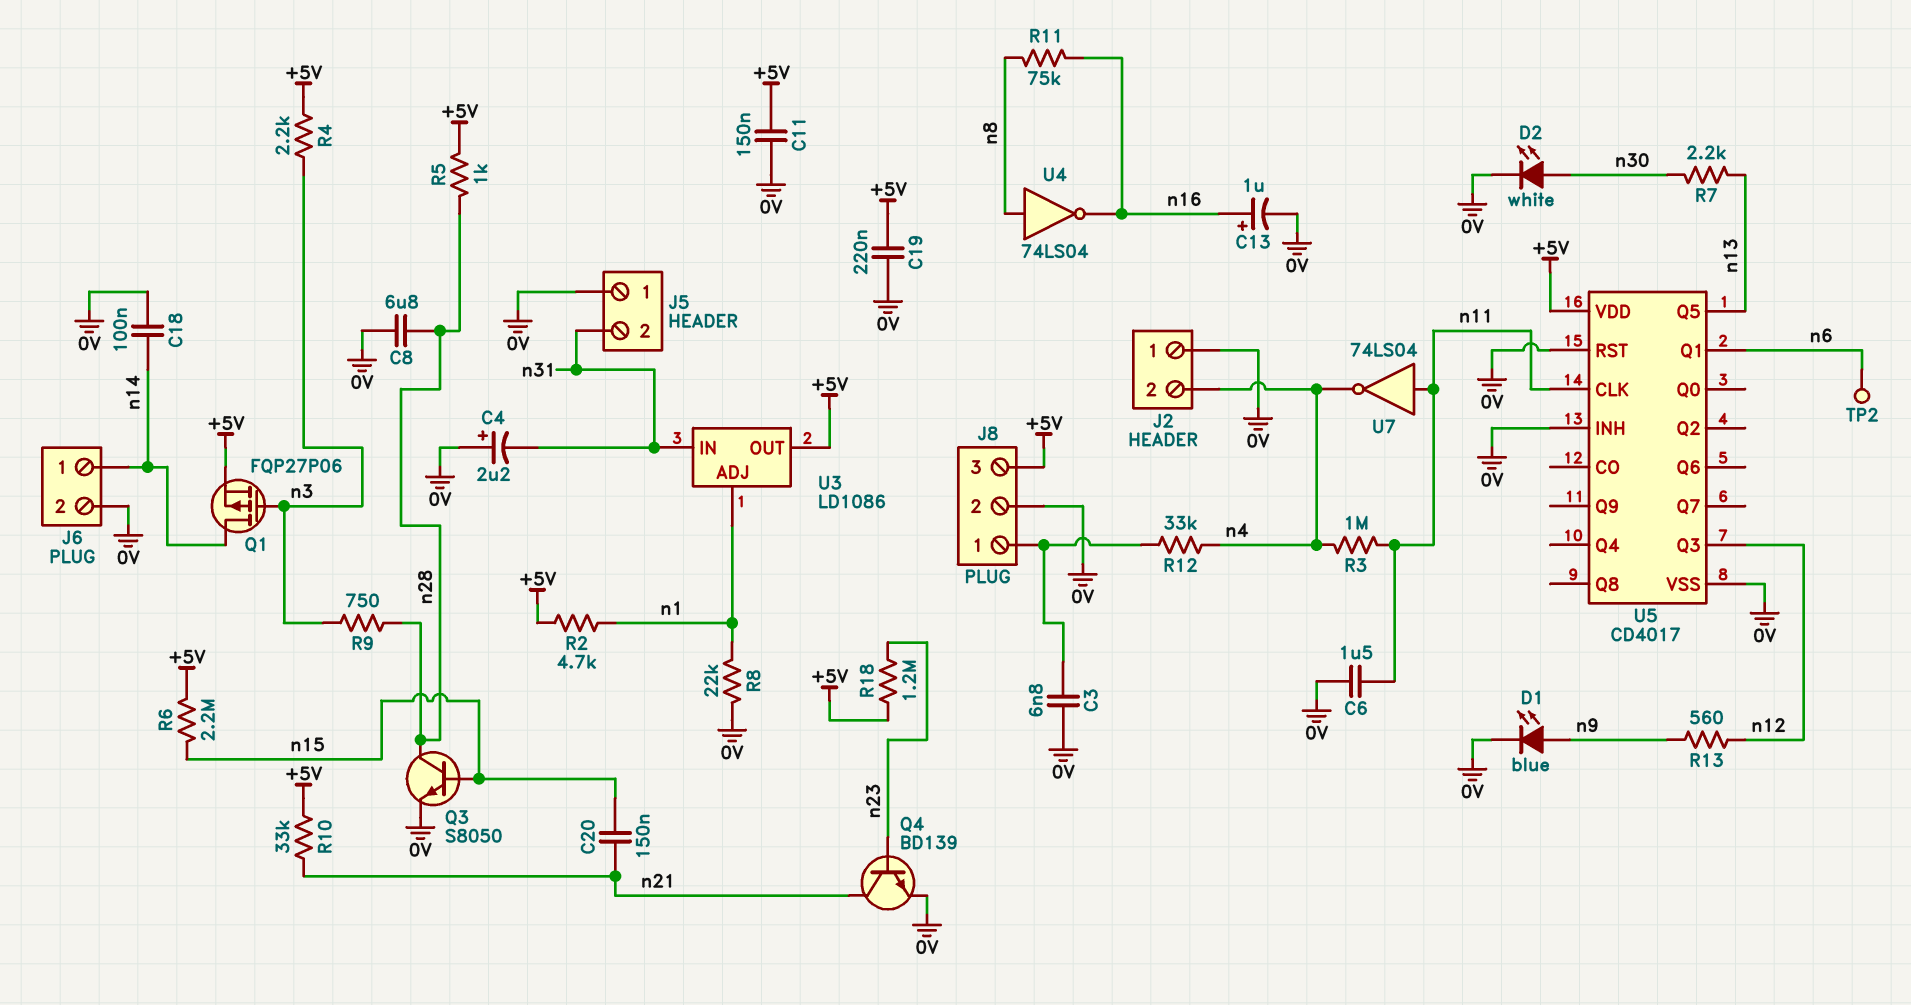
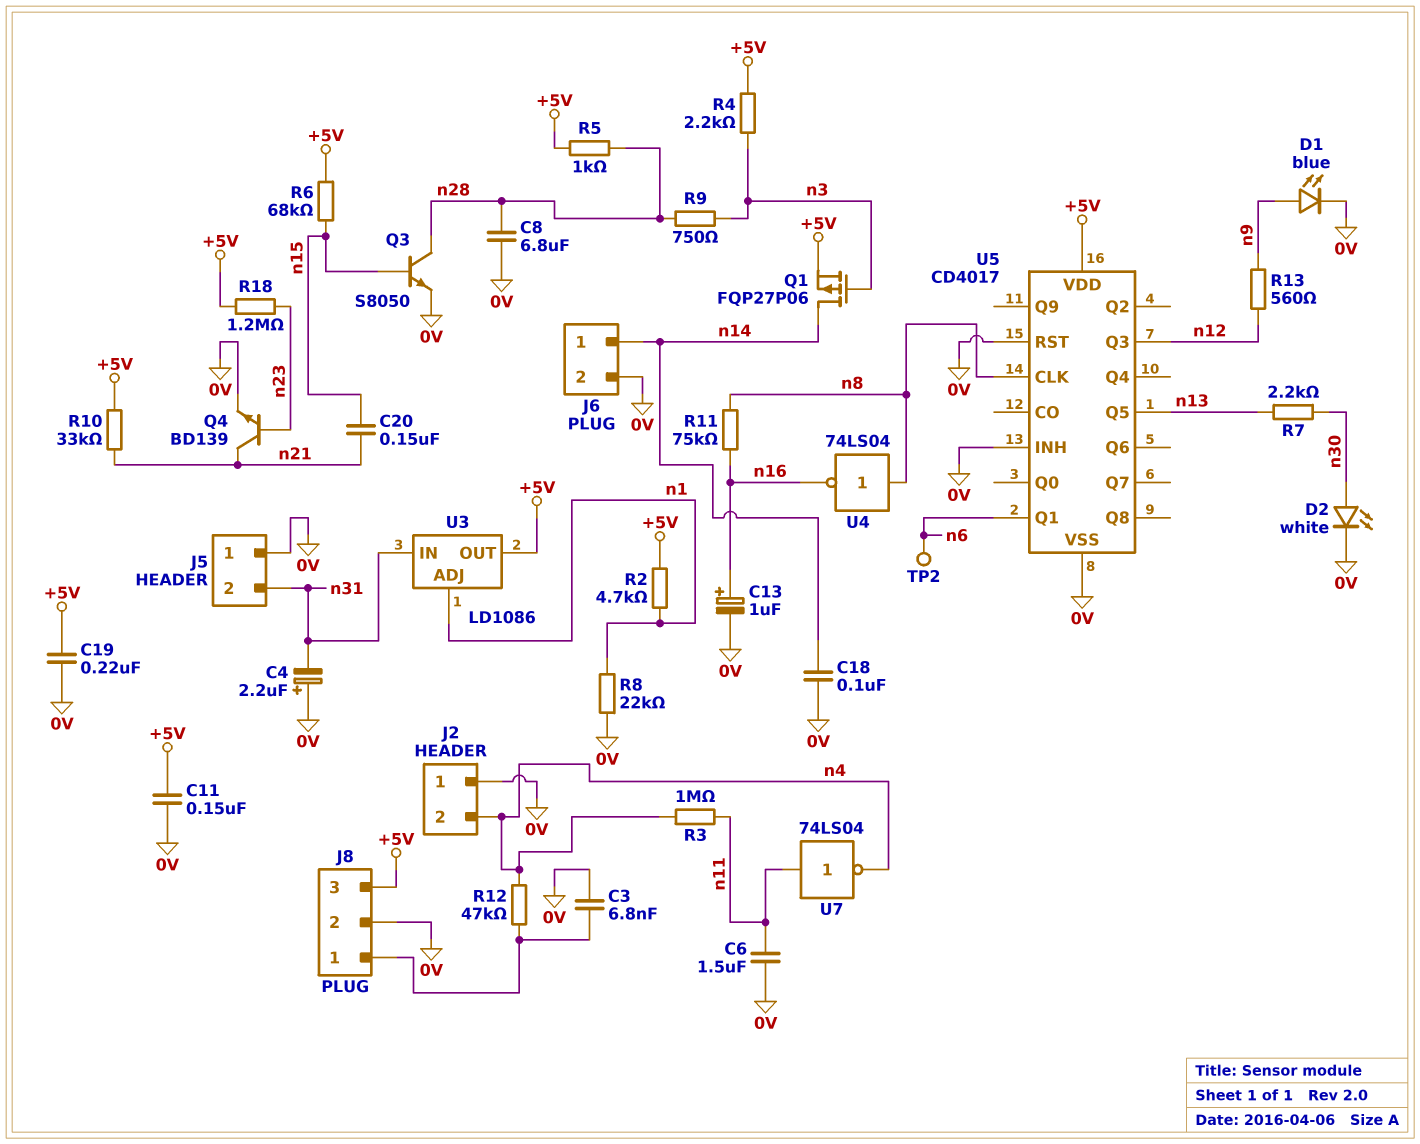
R6: 2.2M (+5V, n15) -> 68k (+5V, n15)
R12: 33k (J8/1, n4) -> 47k (J8/1, n4)
U5 pin CLK: n11 -> n8

